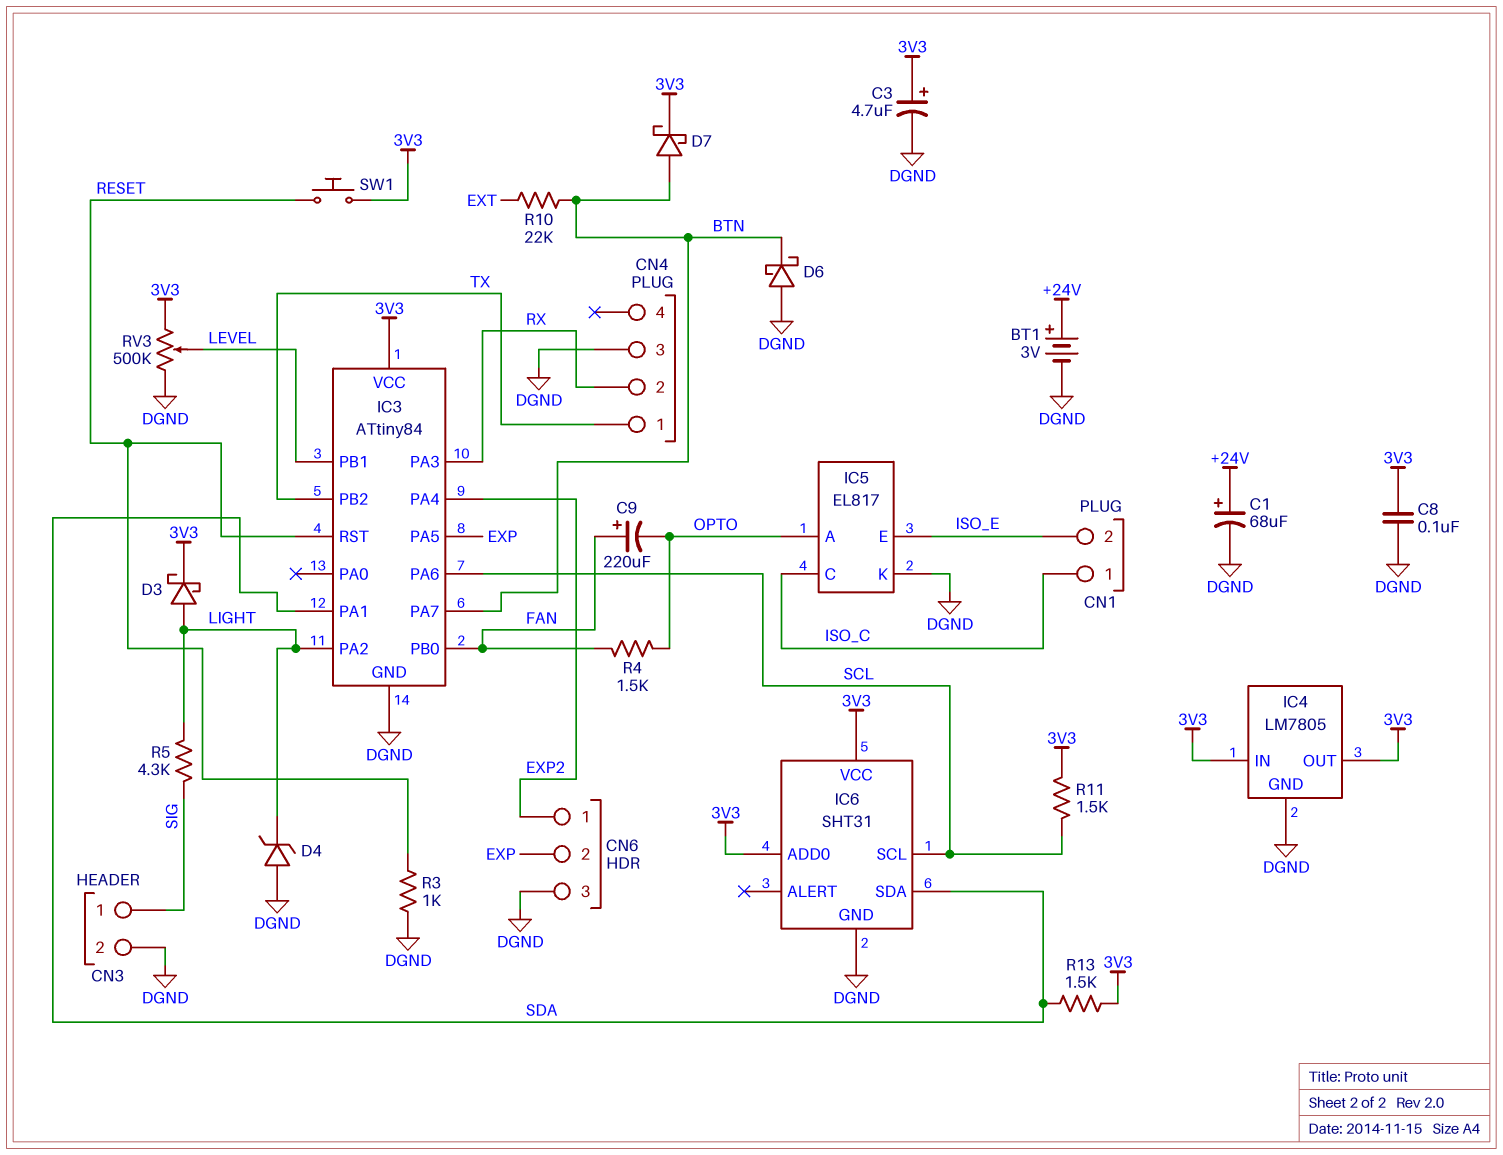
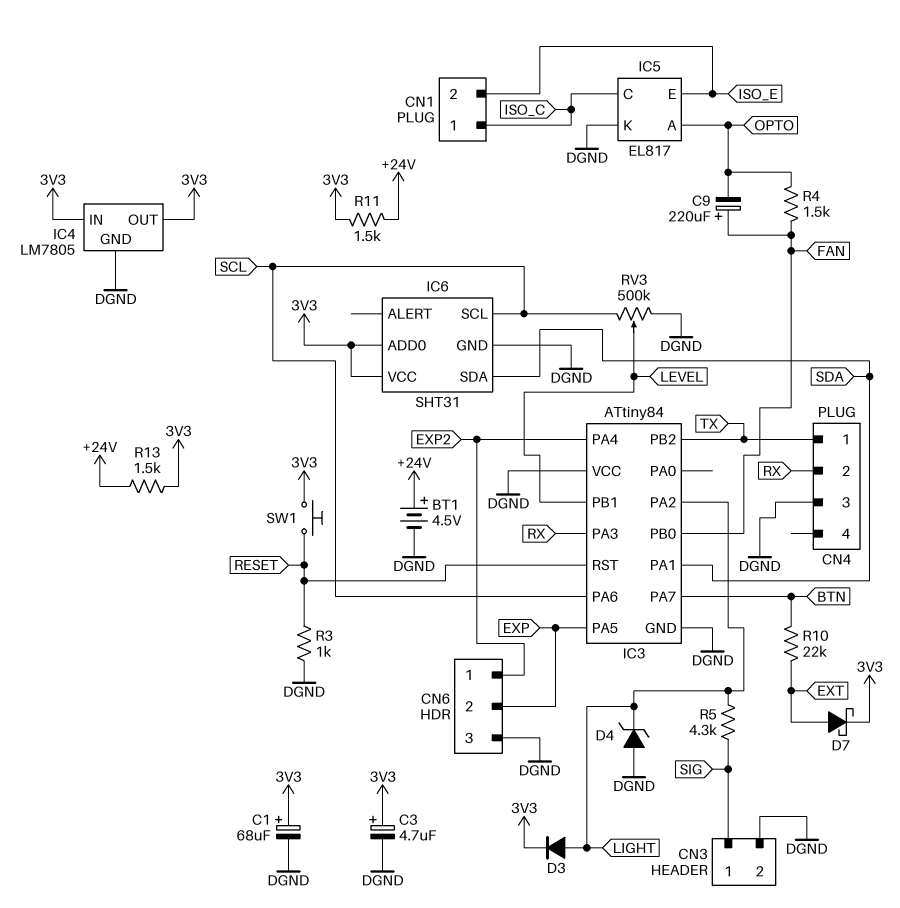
BT1: 3V (plus +24V, minus DGND) -> 4.5V (plus +24V, minus DGND)
C1: 68uF (plus +24V, minus DGND) -> 68uF (plus 3V3, minus DGND)
C8: 100nF (3V3, DGND) -> none
D3: schottky (A LIGHT, K 3V3) -> diode (A LIGHT, K 3V3)
D6: schottky (A DGND, K BTN) -> none
D7: schottky (A BTN, K 3V3) -> schottky (A EXT, K 3V3)
IC3 pin VCC: 3V3 -> DGND
R11: 1.5k (3V3, SCL) -> 1.5k (+24V, 3V3)
R13: 1.5k (3V3, SDA) -> 1.5k (+24V, 3V3)
RV3: 500k (3V3, DGND, wiper LEVEL) -> 500k (DGND, SCL, wiper LEVEL)

